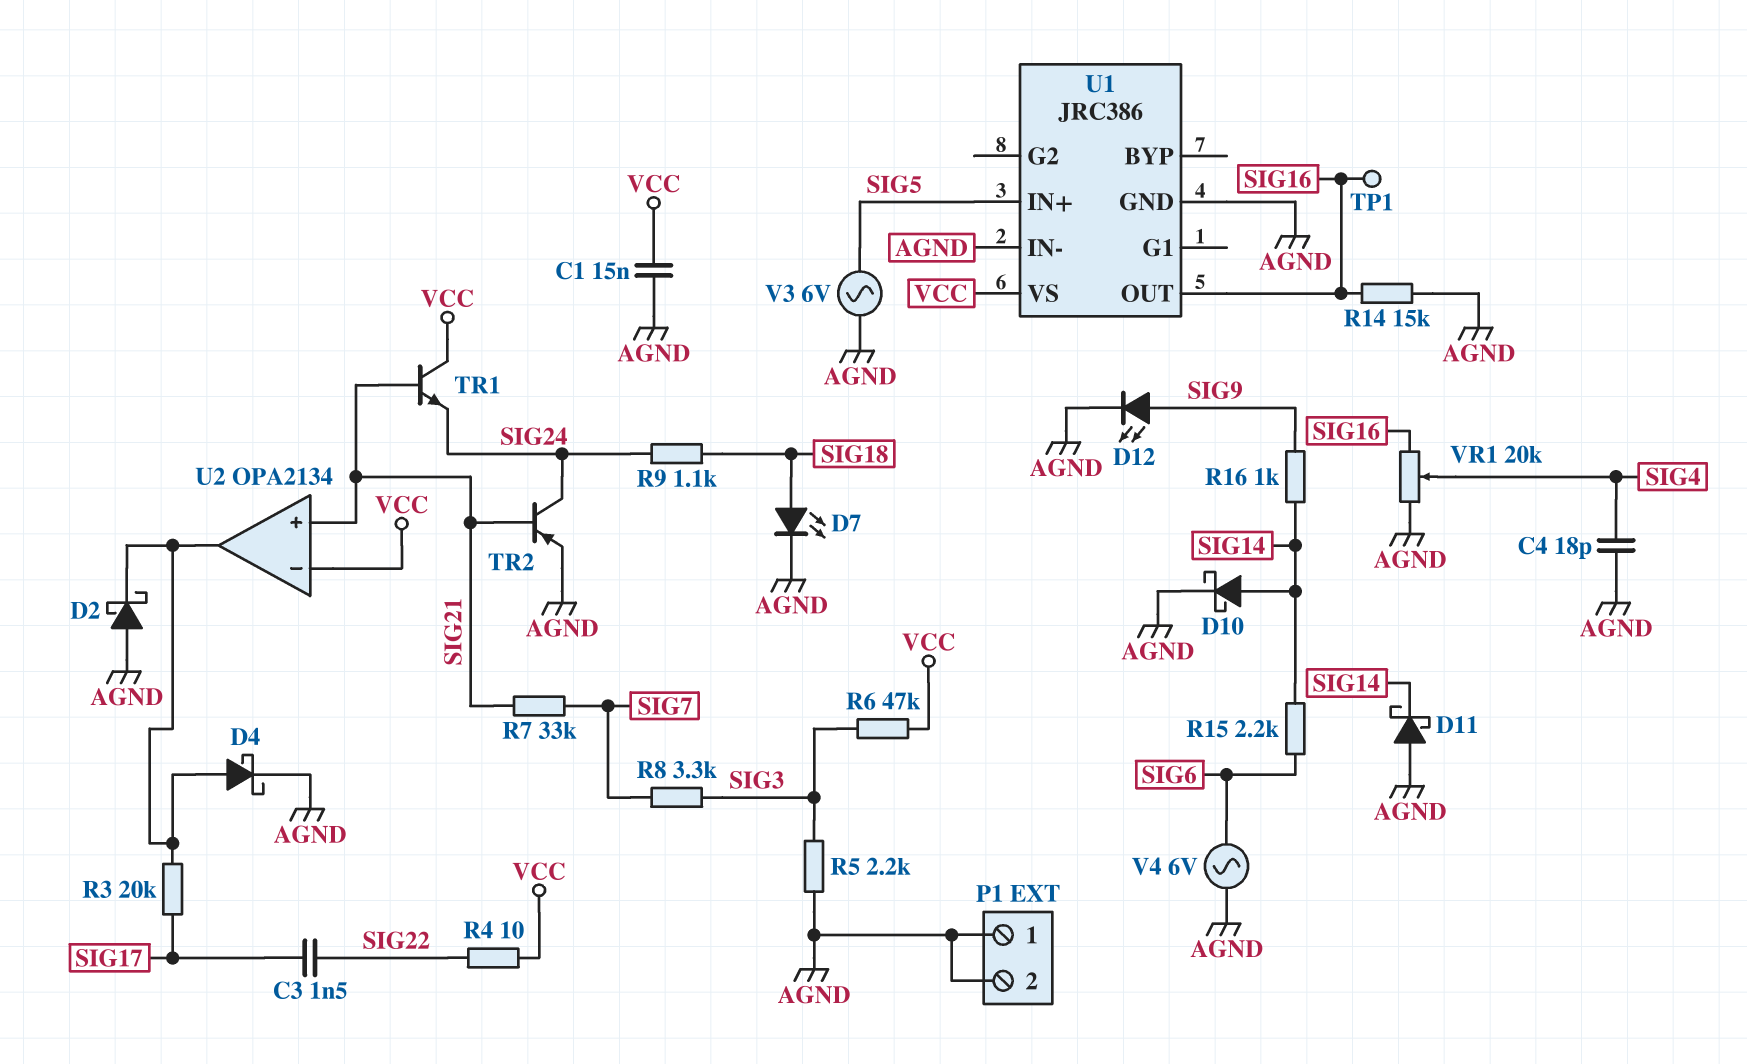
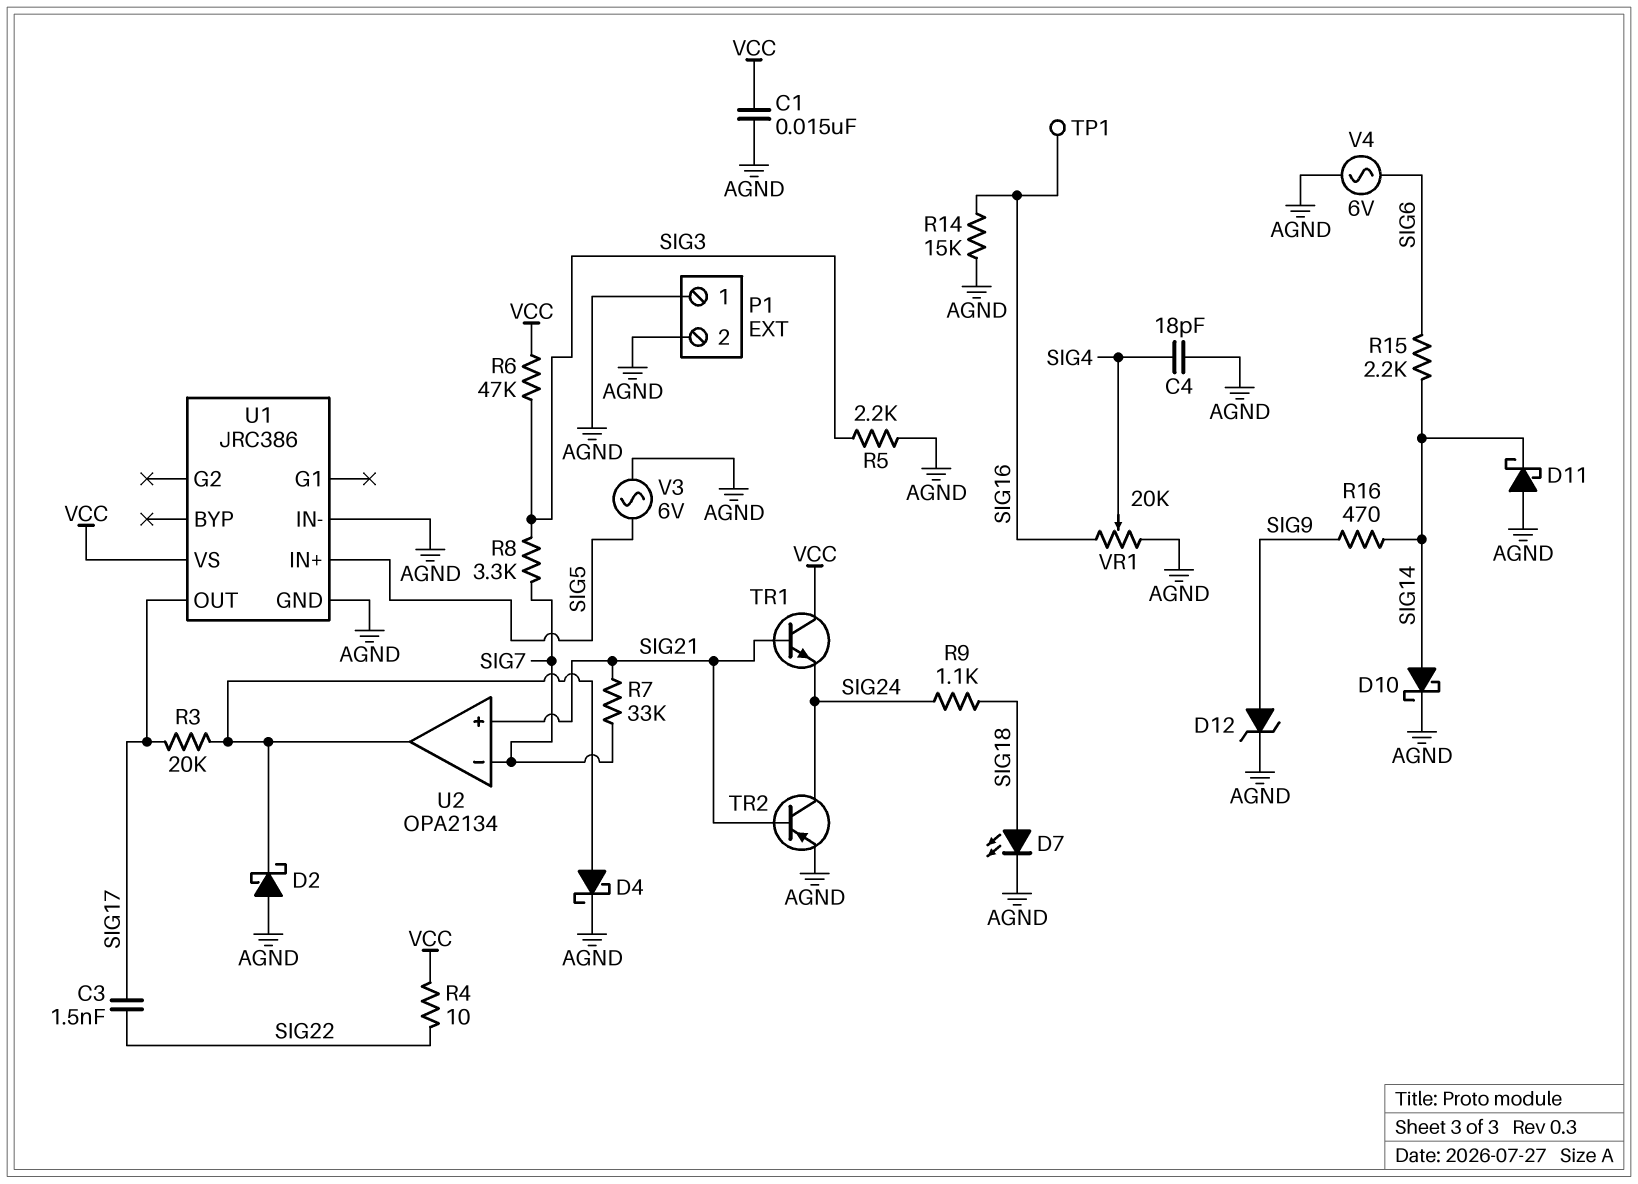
D12: LED (A SIG9, K AGND) -> zener (A SIG9, K AGND)
R16: 1k (SIG9, SIG14) -> 470 (SIG9, SIG14)
U1 pin OUT: SIG16 -> SIG17
U2 pin in-: VCC -> SIG7

